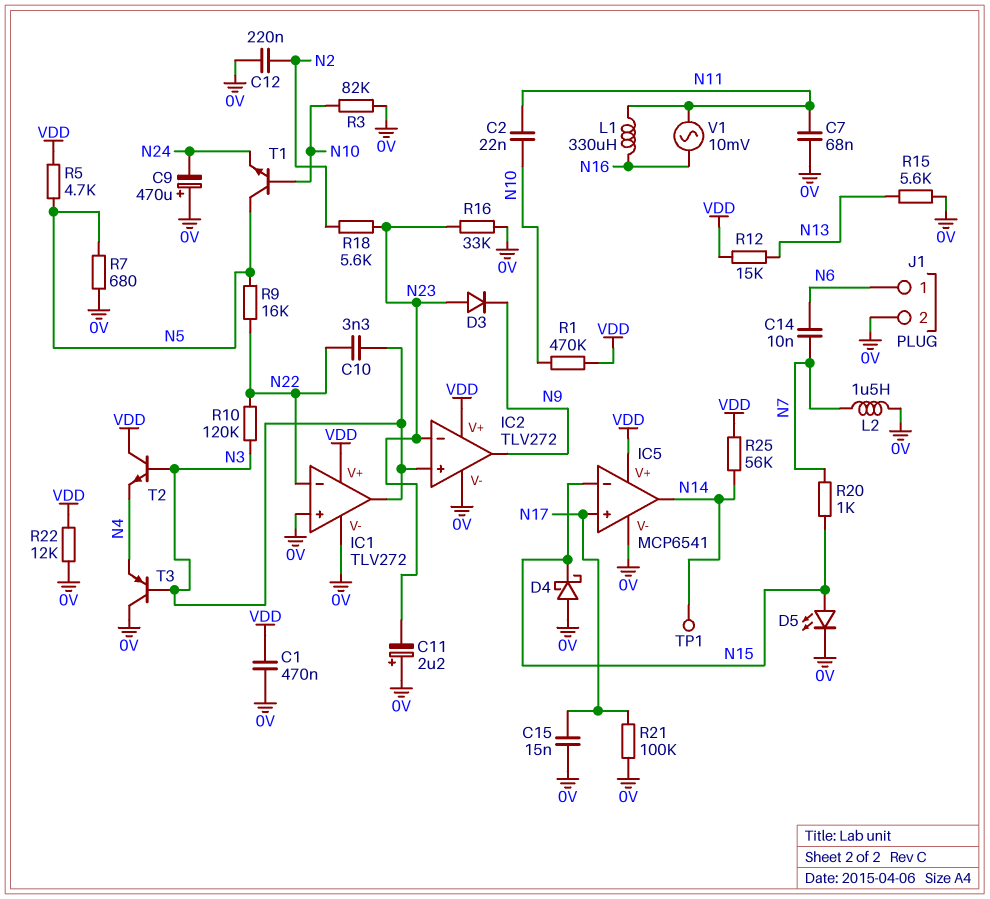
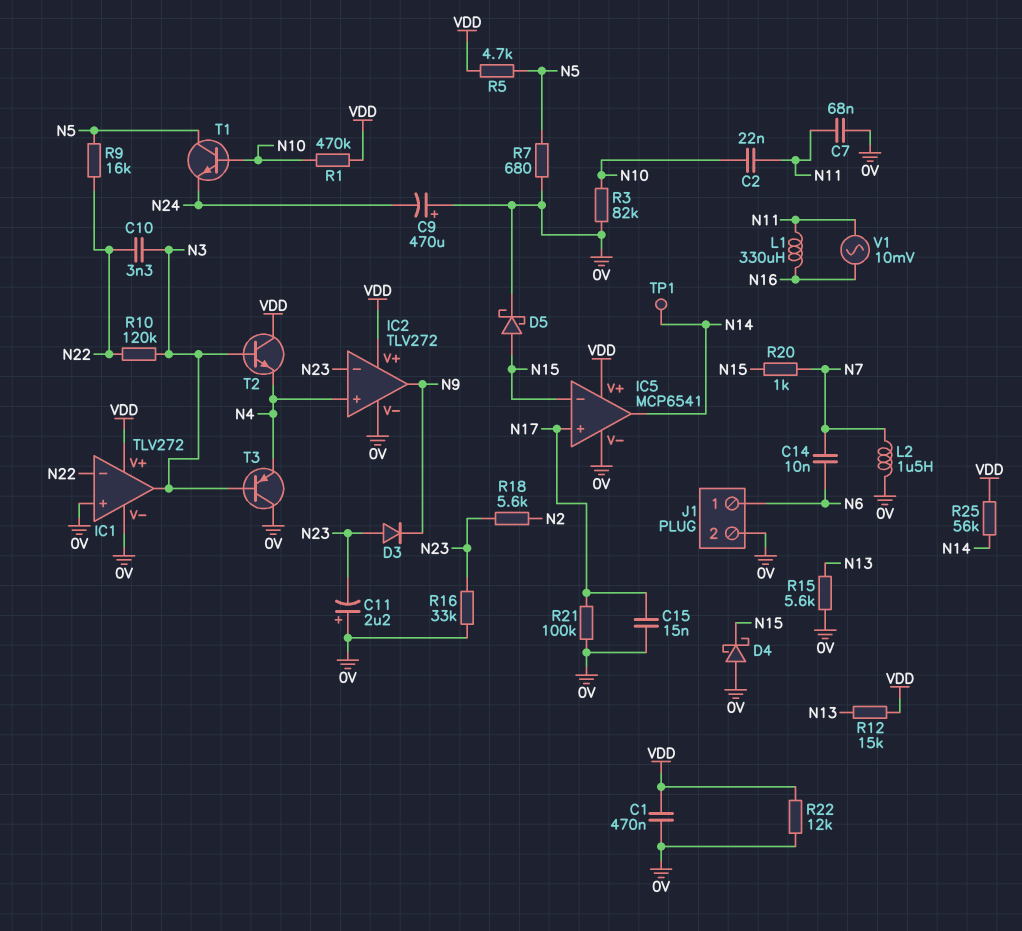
C12: 220nF (0V, N2) -> none
D5: LED (A N15, K 0V) -> schottky (A N15, K 0V)
IC2 pin in+: N3 -> N4

